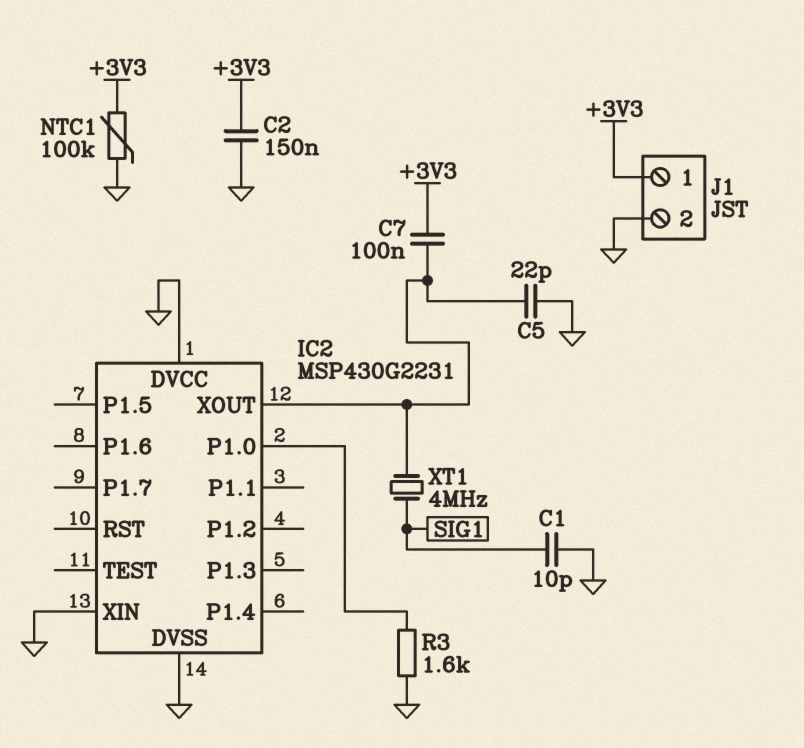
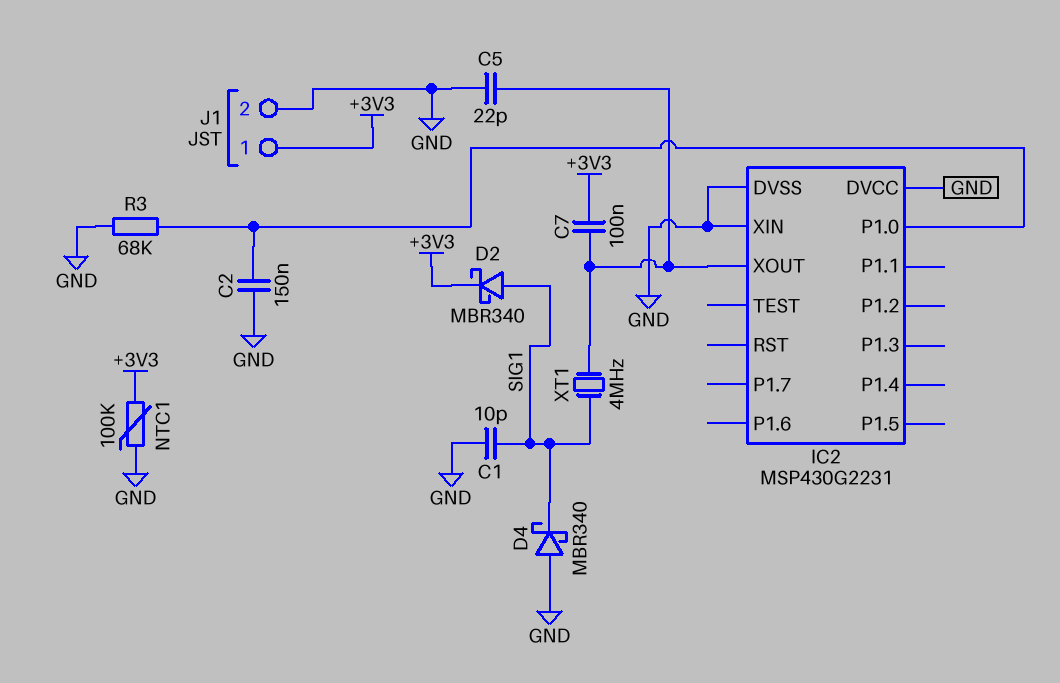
C2: 150nF (+3V3, GND) -> 150nF (GND, IC2/P1.0)
D2: none -> schottky MBR340 (A SIG1, K +3V3)
D4: none -> schottky MBR340 (A GND, K SIG1)
R3: 1.6k (GND, IC2/P1.0) -> 68k (GND, IC2/P1.0)

